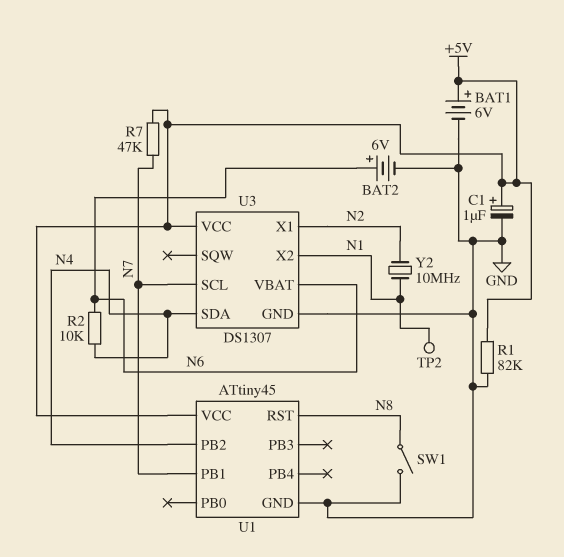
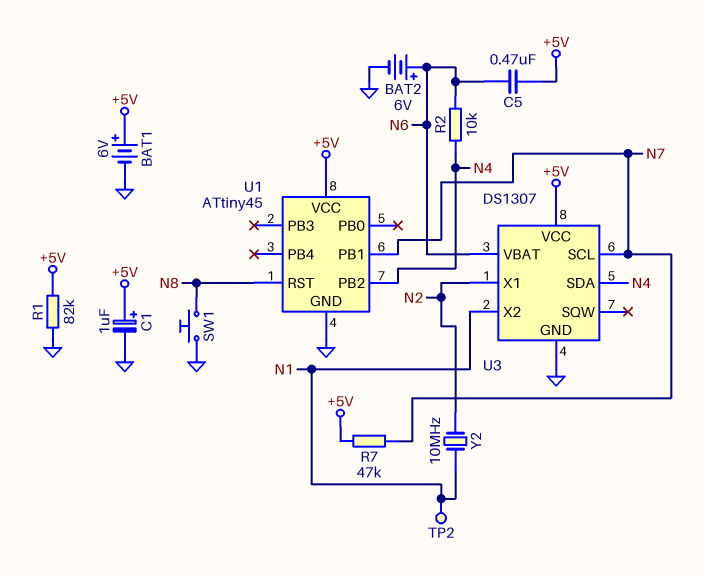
C5: none -> 470nF (+5V, N6)
SW1: switch (GND, N8) -> button (GND, N8)

